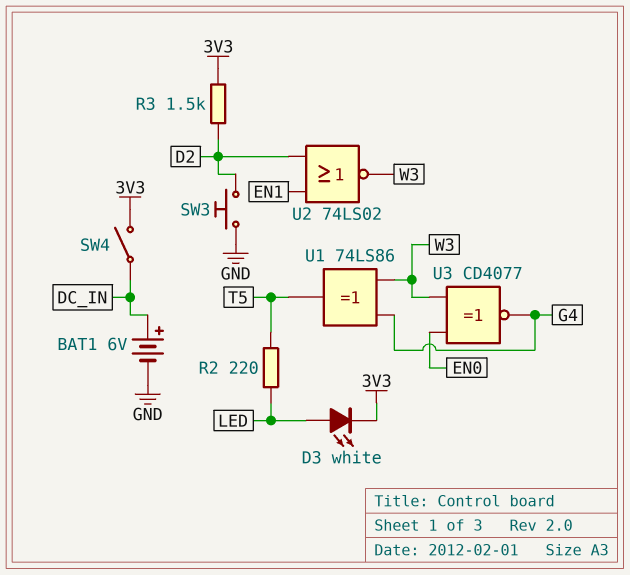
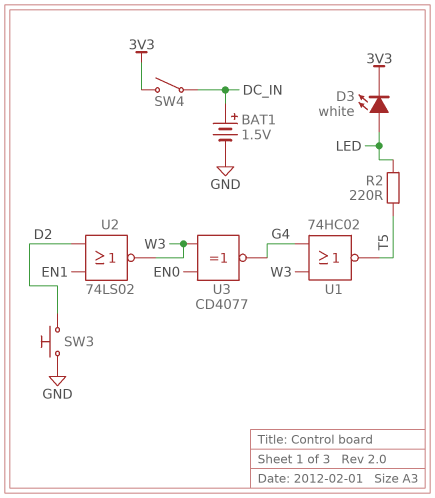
BAT1: 6V (plus DC_IN, minus GND) -> 1.5V (plus DC_IN, minus GND)
R3: 1.5k (3V3, D2) -> none
U1: XOR 74LS86 (in G4, in W3, out T5) -> NOR 74HC02 (in G4, in W3, out T5)

